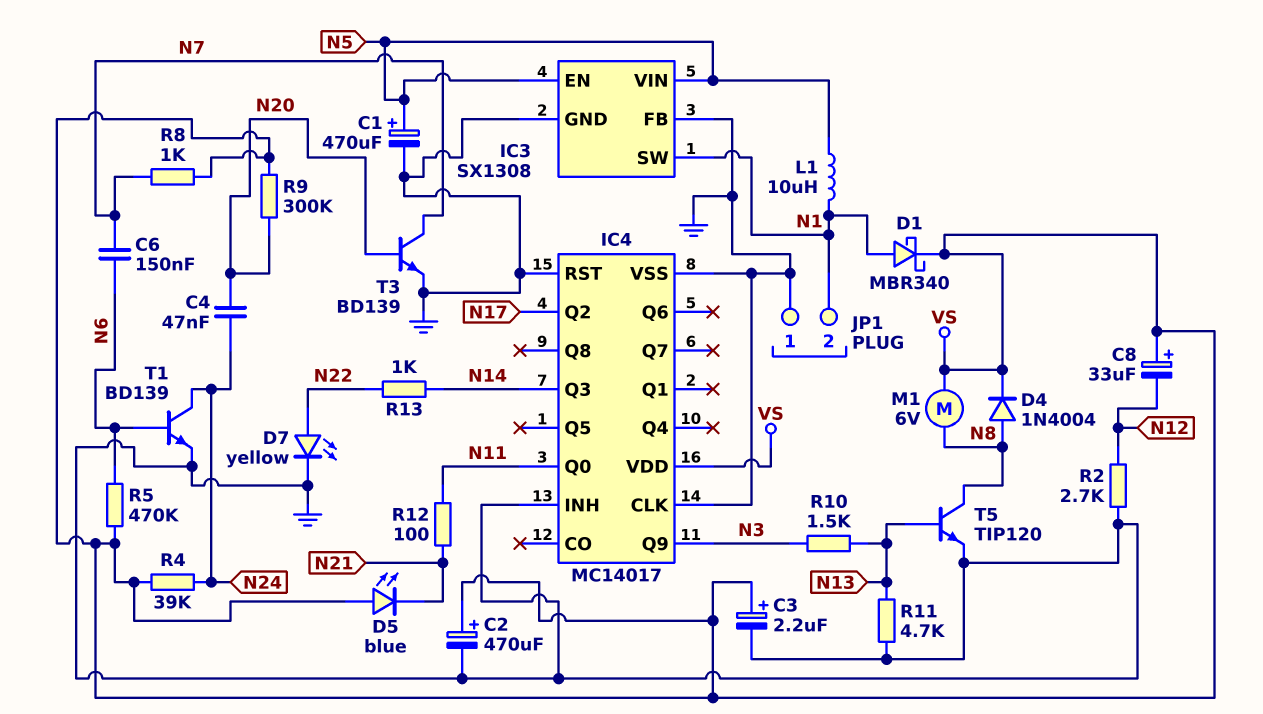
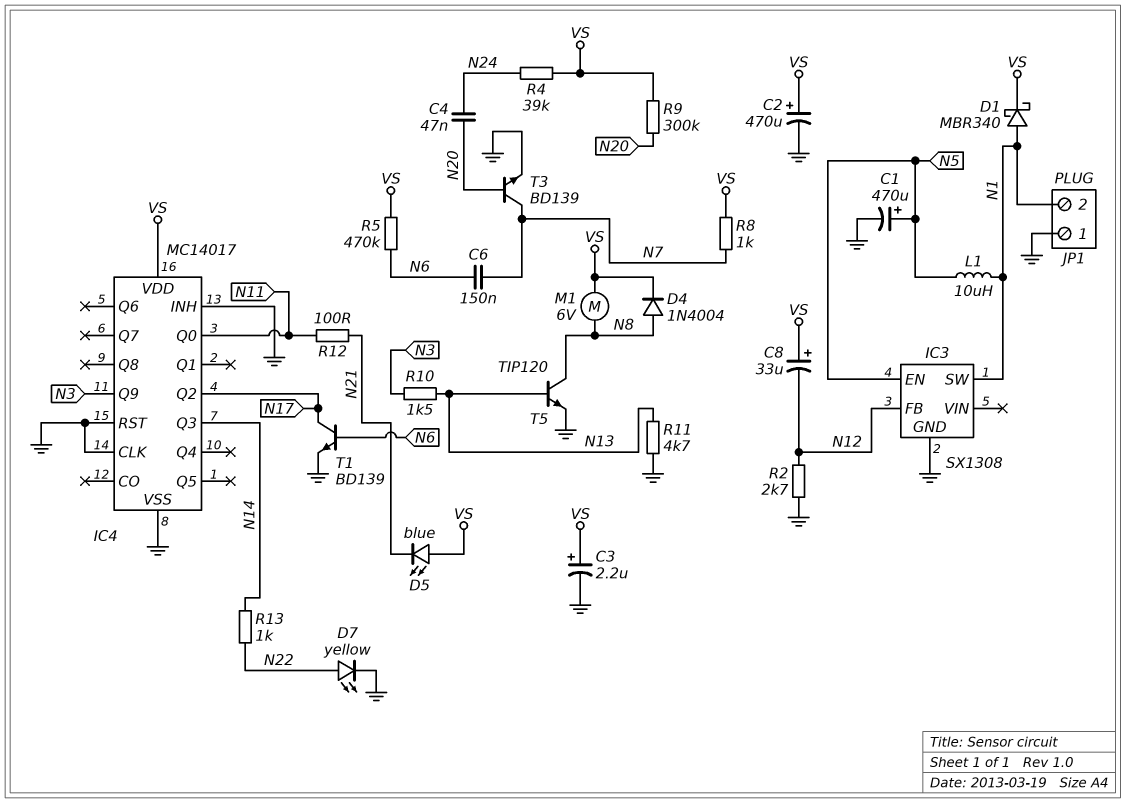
IC3 pin FB: GND -> N12
IC3 pin VIN: N5 -> none
T1: NPN BD139 (B N6, C N24, E GND) -> NPN BD139 (B N6, C N17, E GND)

